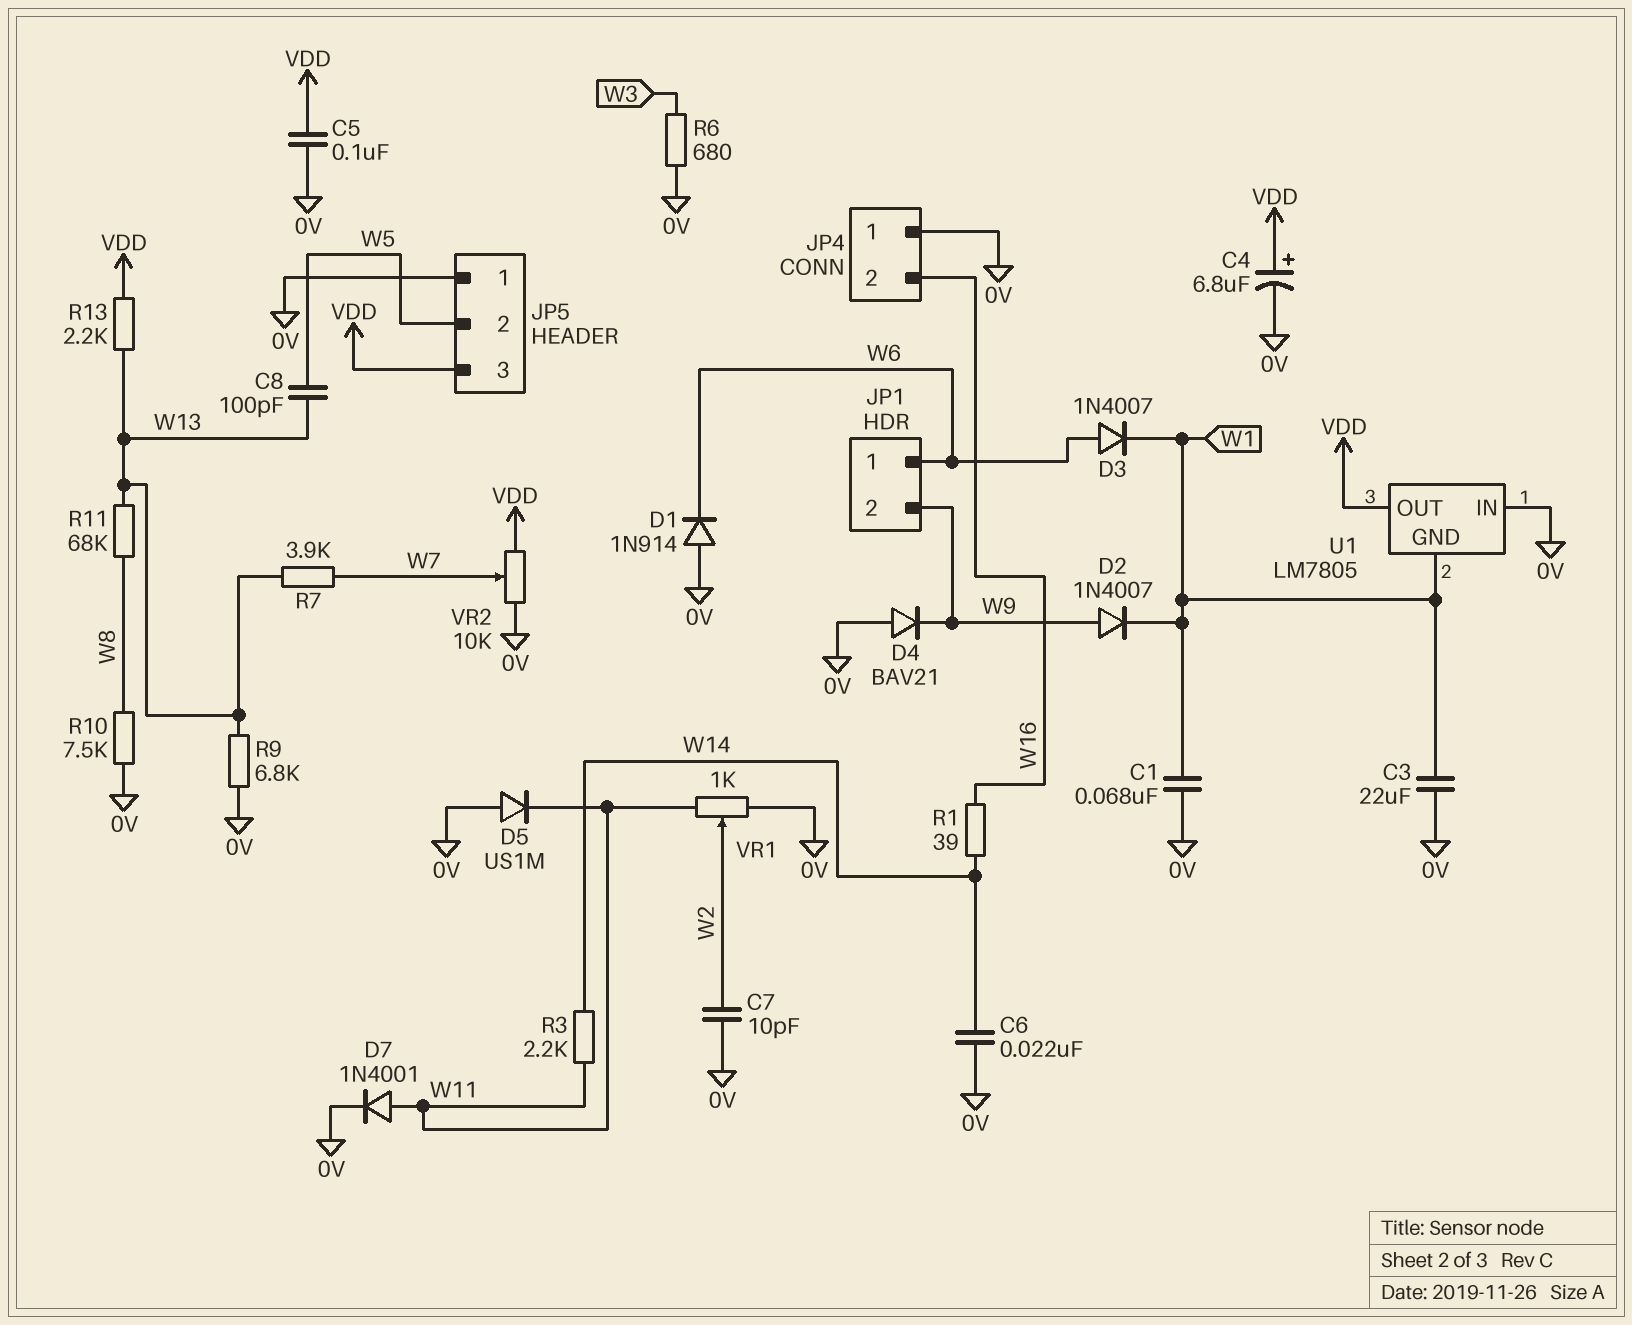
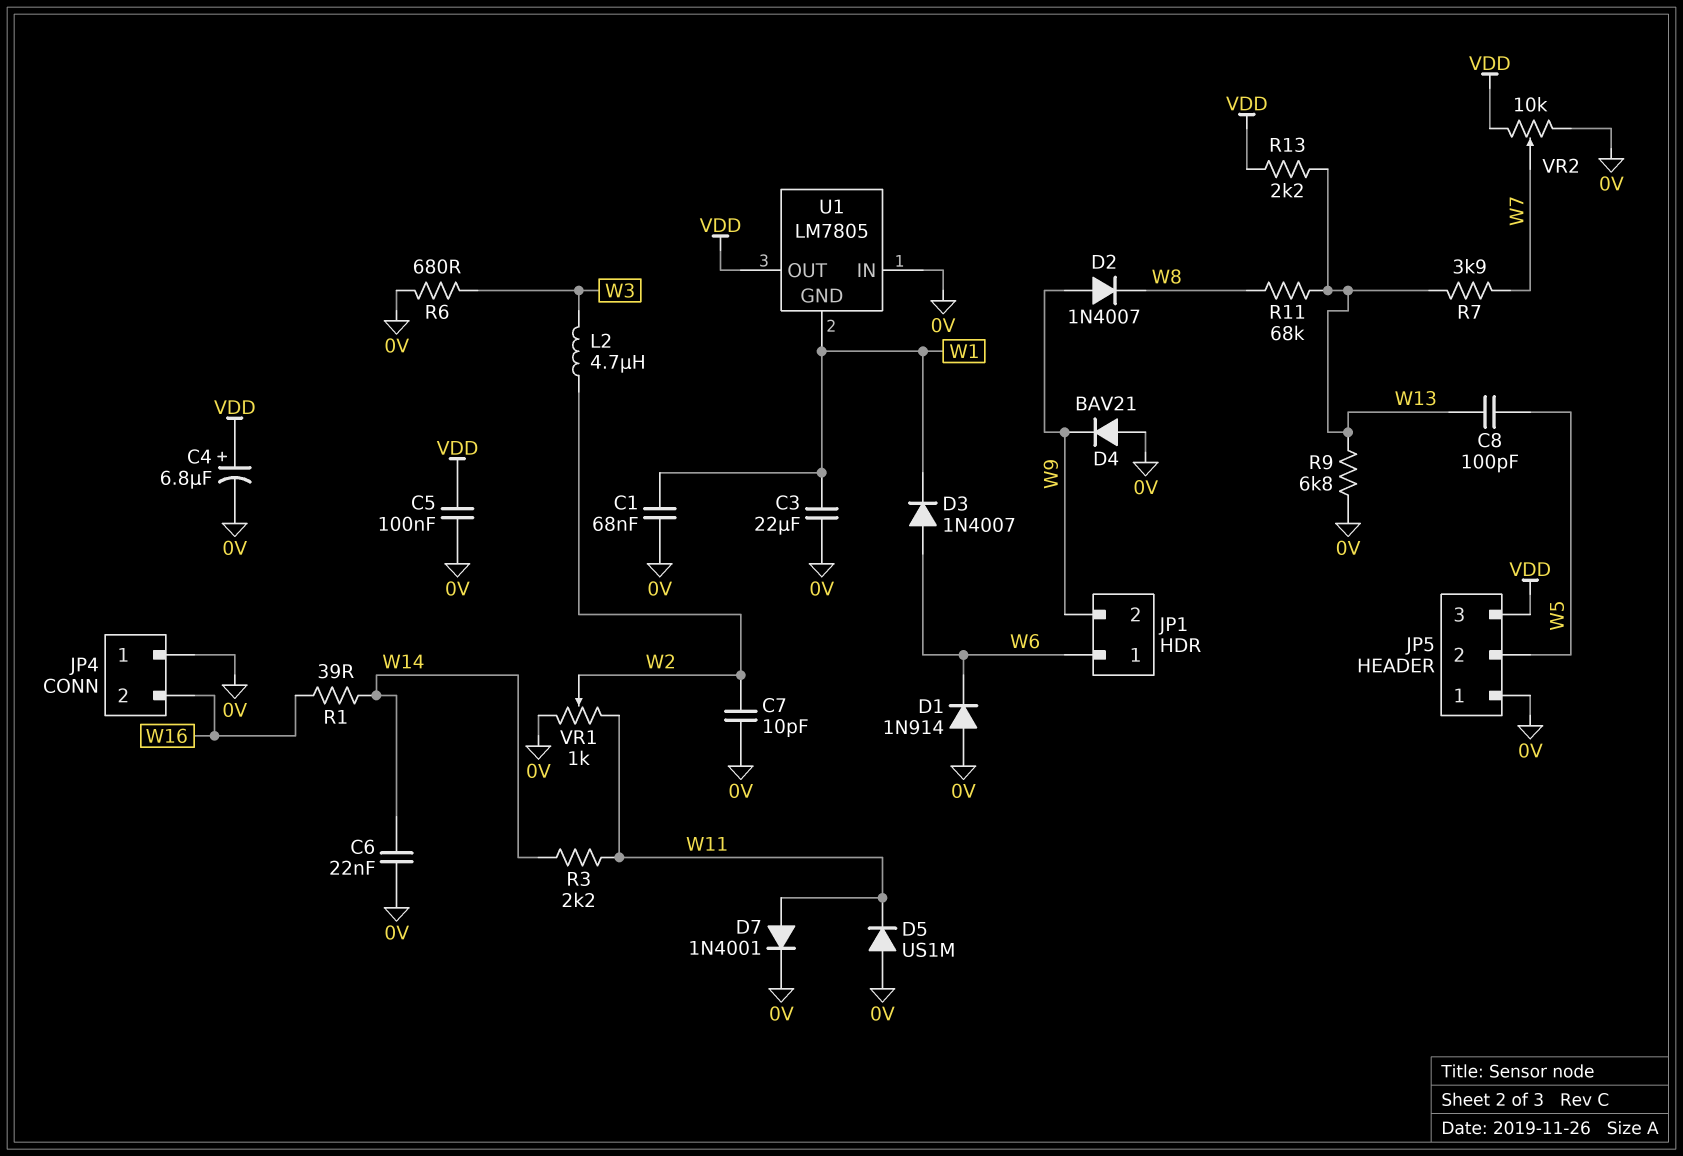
D2: diode 1N4007 (A W9, K W1) -> diode 1N4007 (A W9, K W8)
L2: none -> 4.7uH (W2, W3)
R10: 7.5k (0V, W8) -> none

